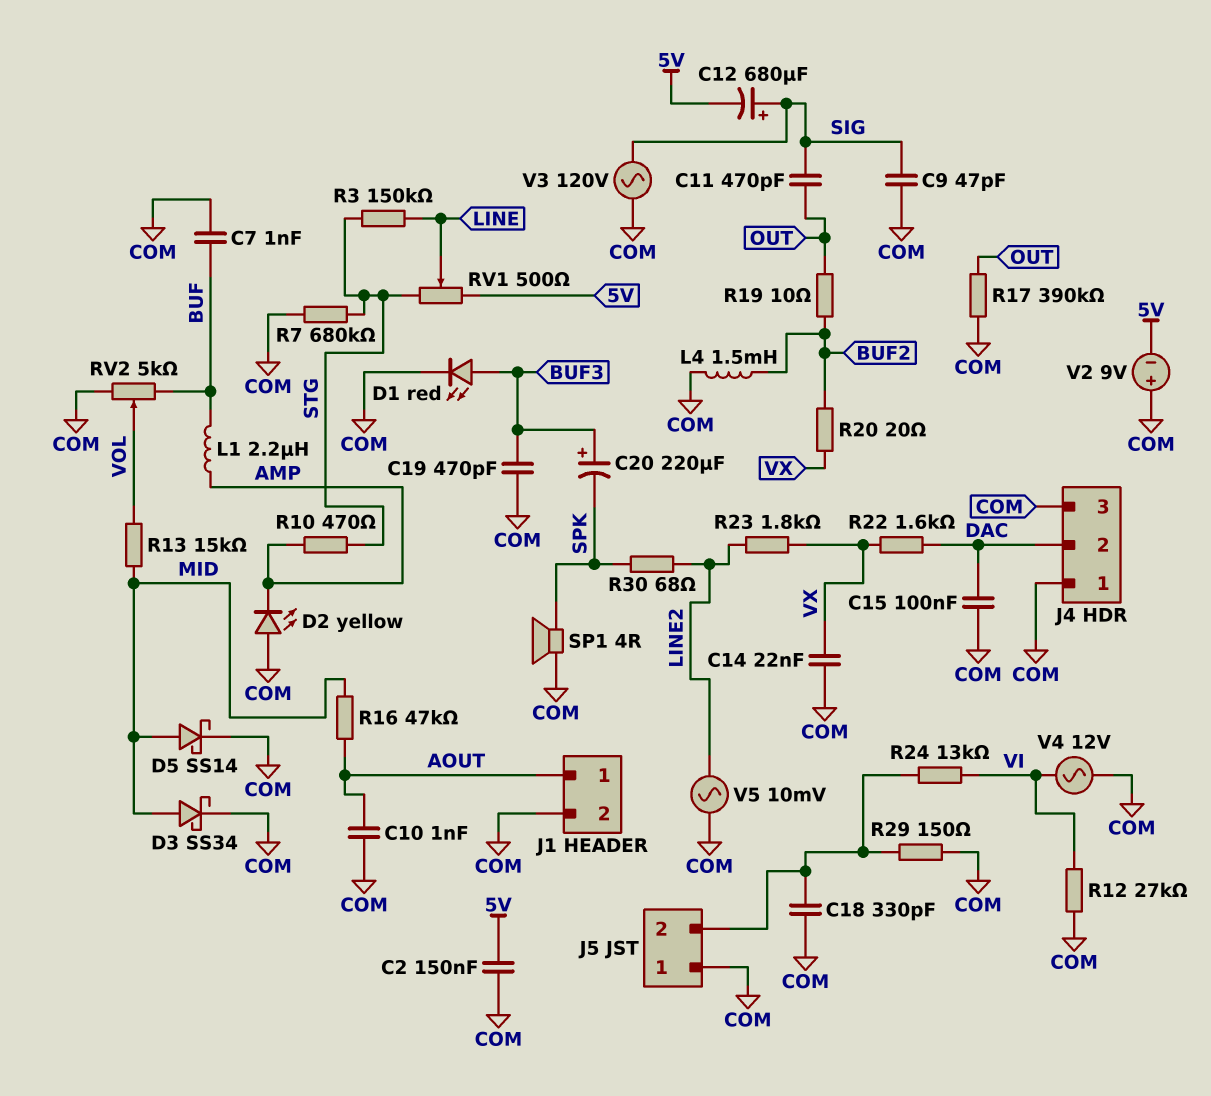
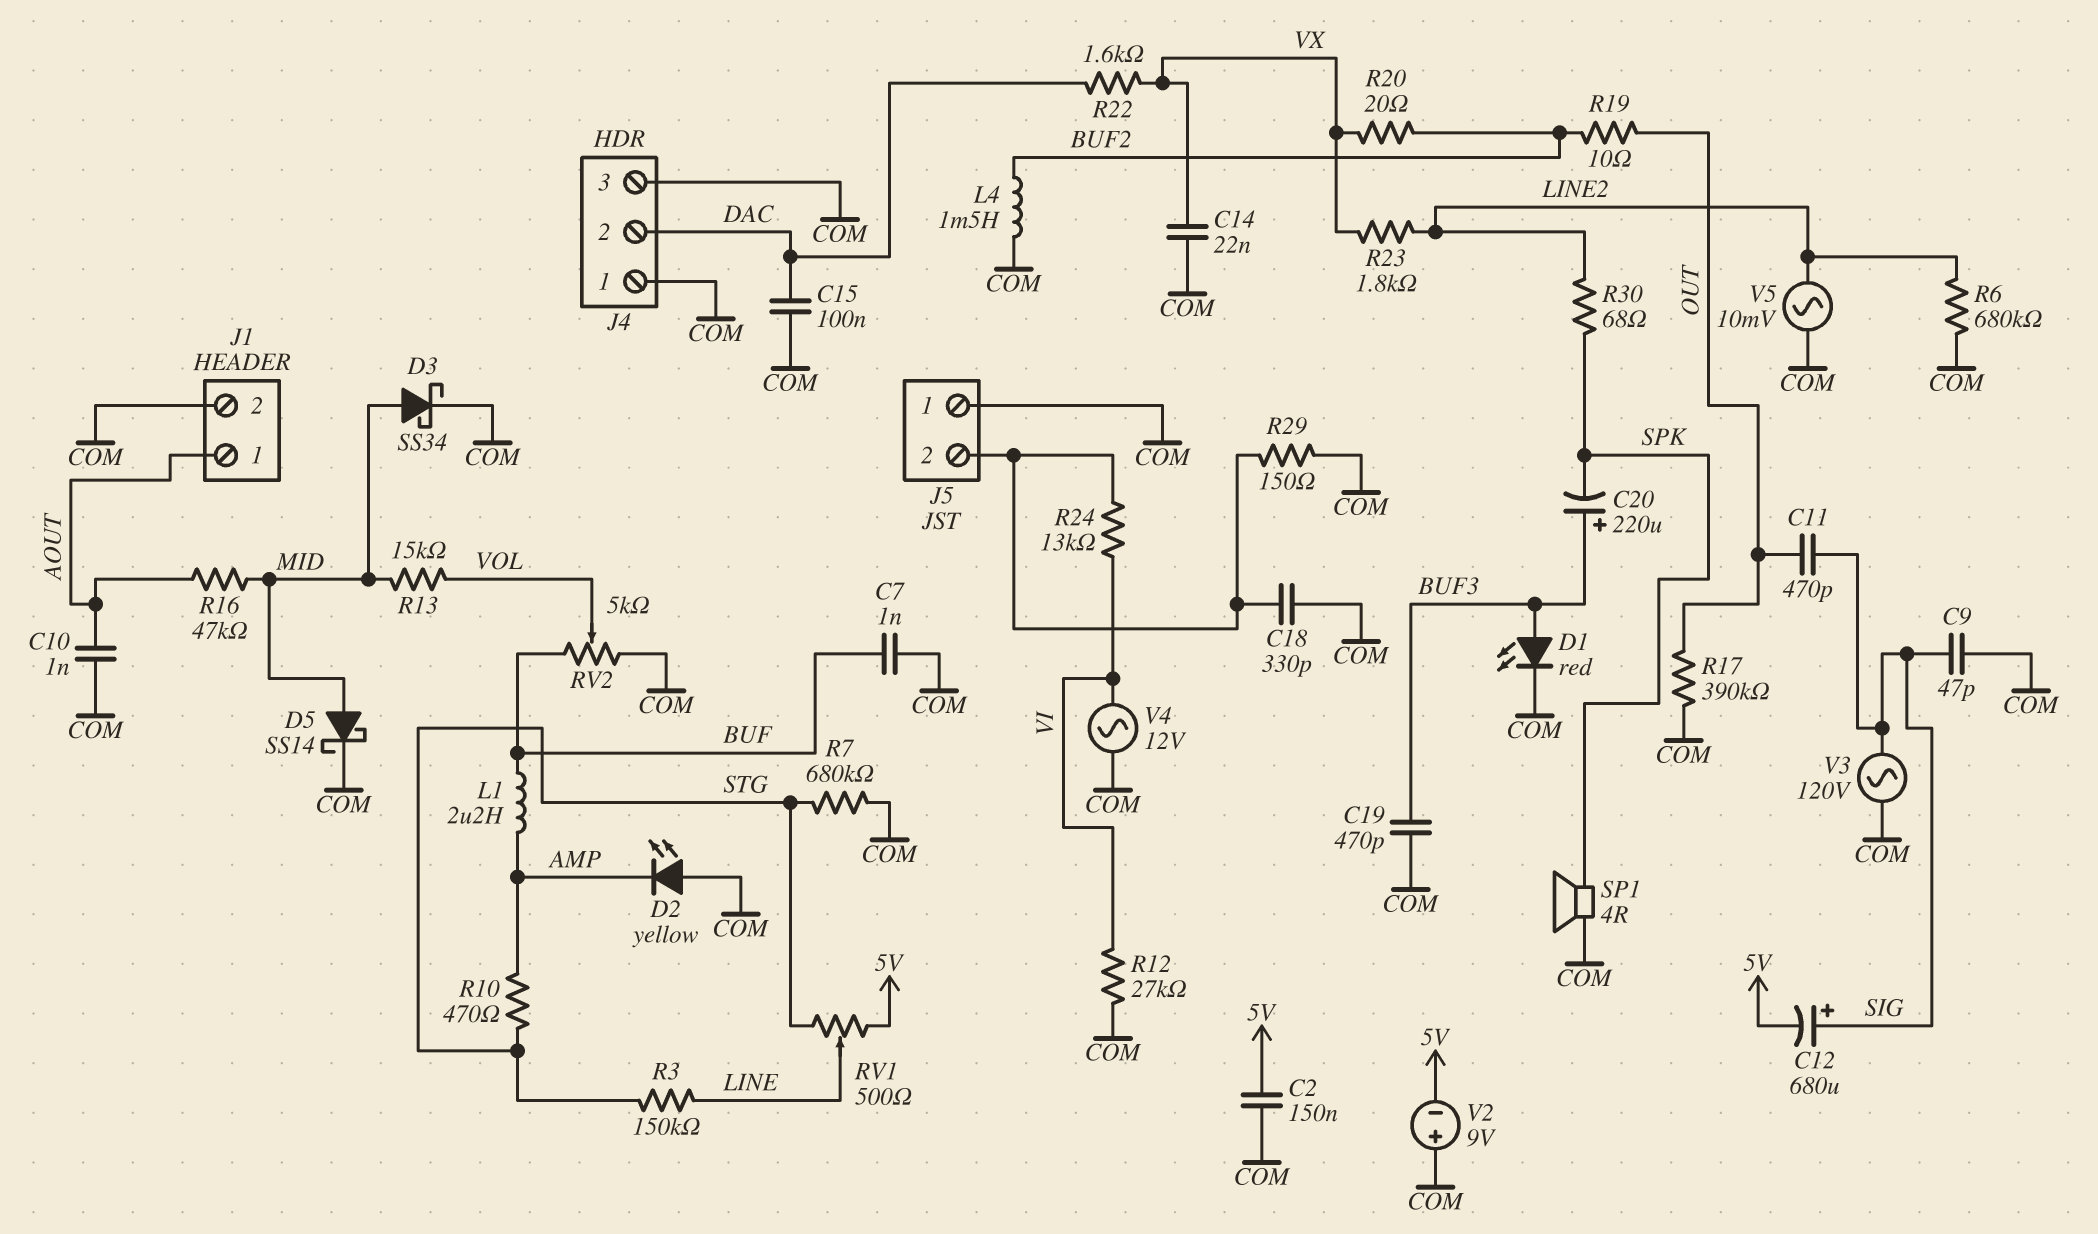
R6: none -> 680k (COM, LINE2)

